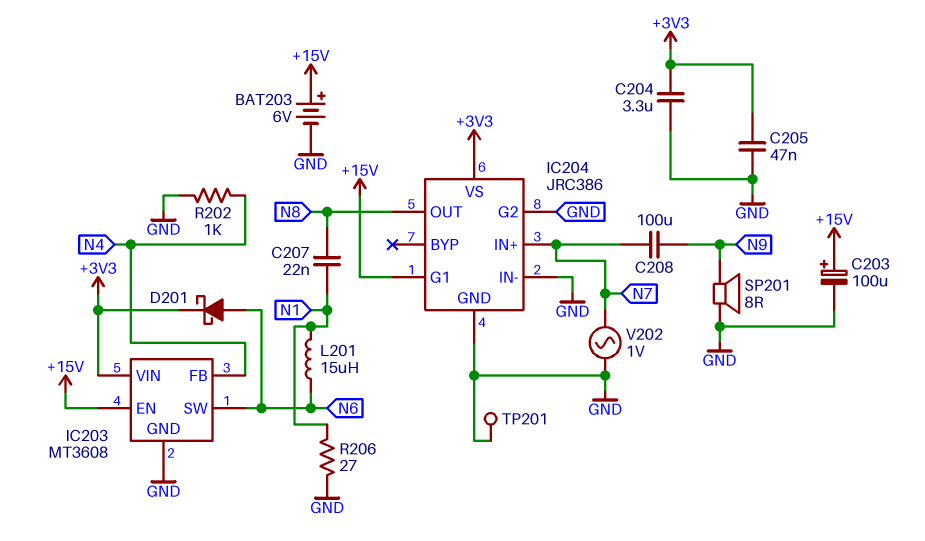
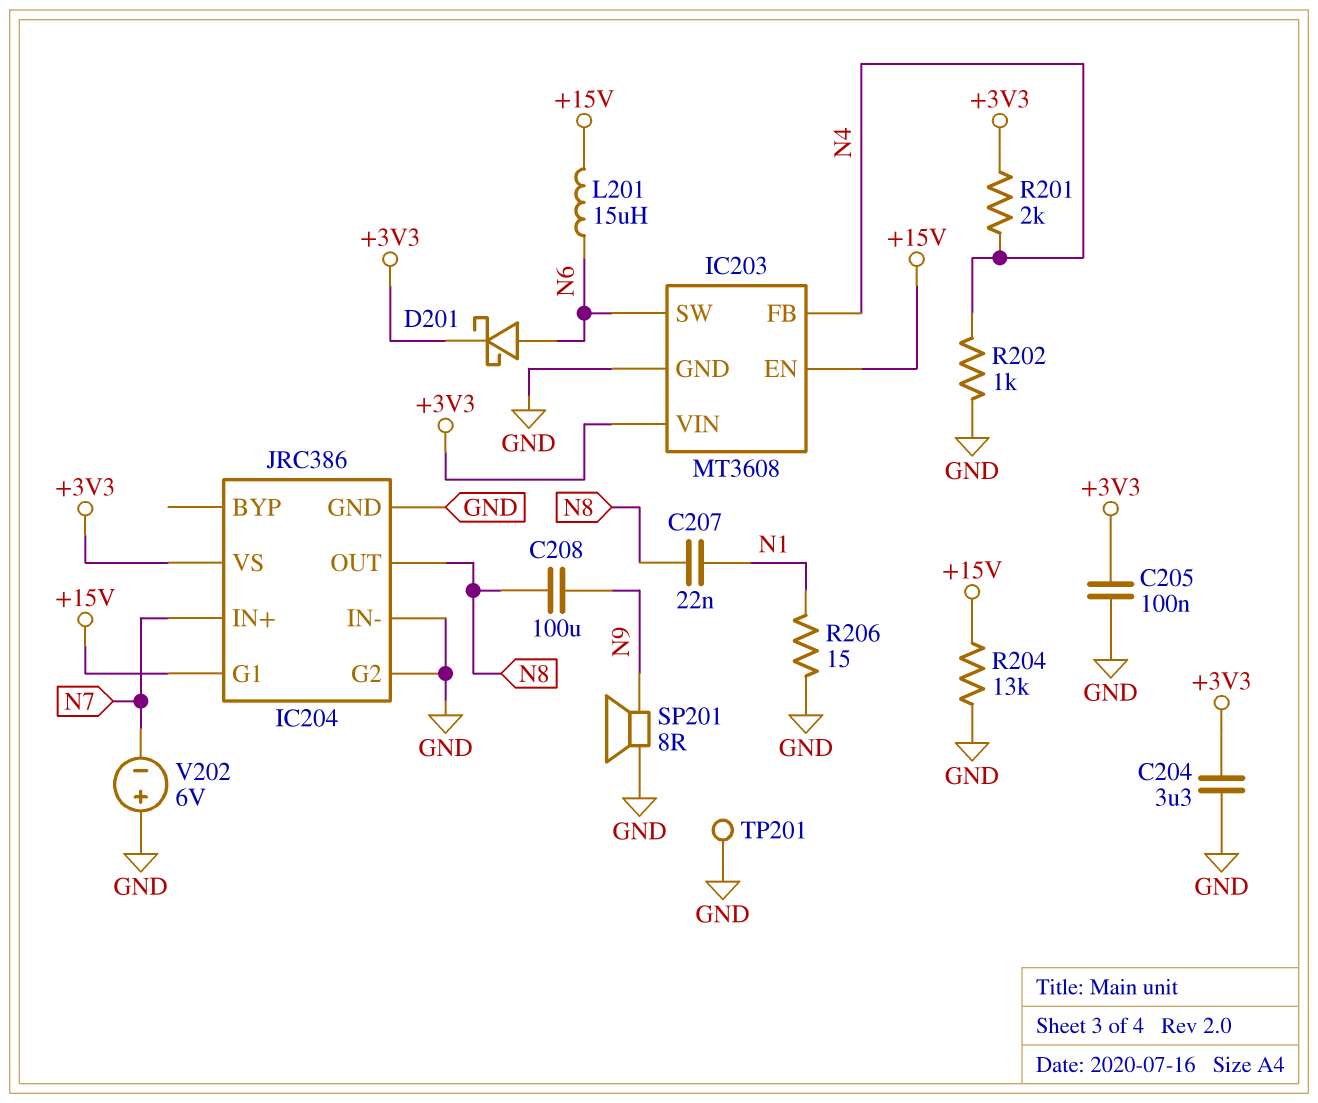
BAT203: 6V (plus +15V, minus GND) -> none
C203: 100uF (plus +15V, minus GND) -> none
C205: 47nF (+3V3, GND) -> 100nF (+3V3, GND)
C208: 100uF (N7, N9) -> 100uF (N8, N9)
L201: 15uH (N1, N6) -> 15uH (+15V, N6)
R201: none -> 2k (+3V3, N4)
R204: none -> 13k (+15V, GND)
R206: 27 (GND, N1) -> 15 (GND, N1)
V202: AC 1V (GND, N7) -> 6V (plus GND, minus N7)

